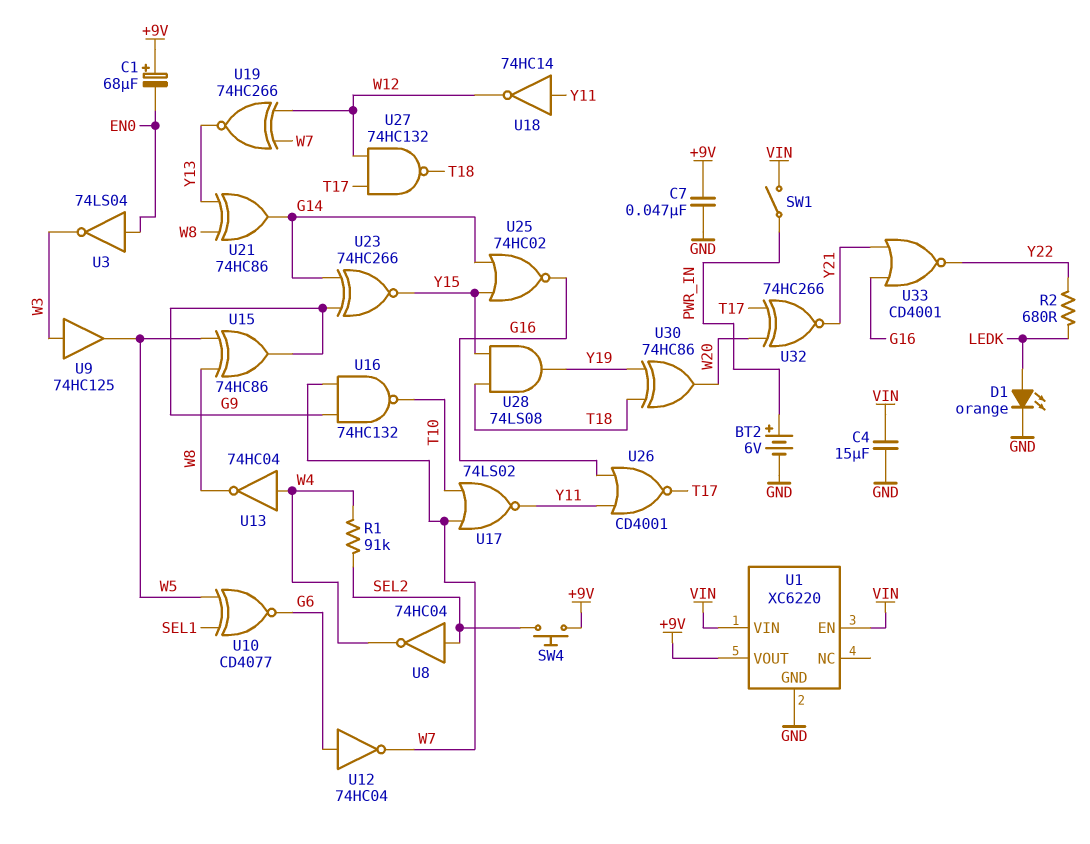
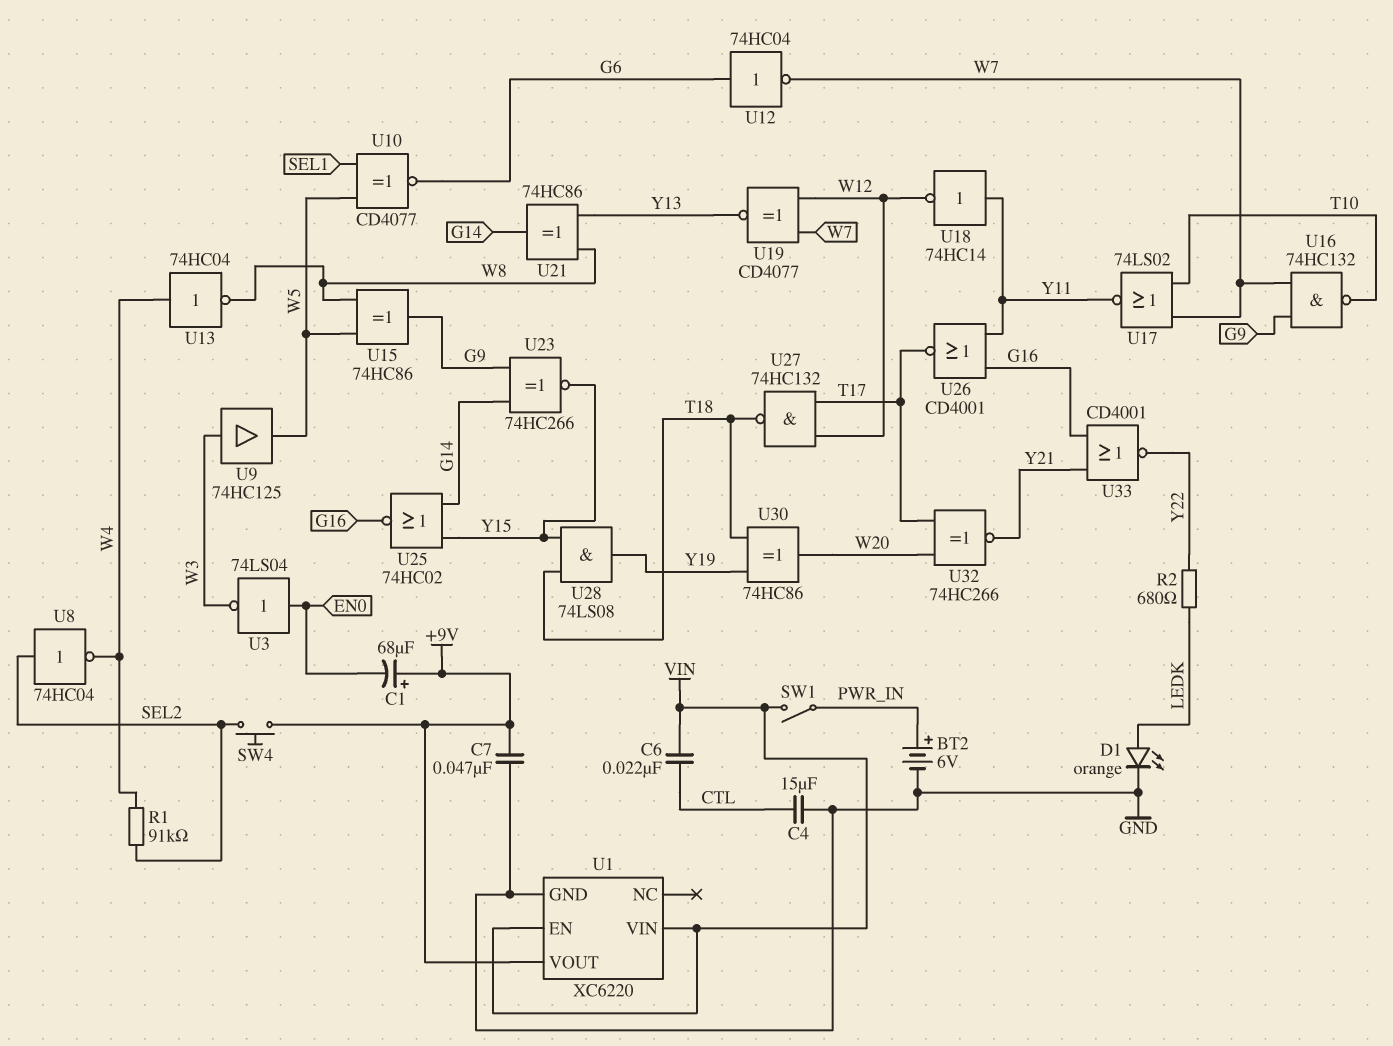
C4: 15uF (GND, VIN) -> 15uF (CTL, GND)
C6: none -> 22nF (CTL, VIN)
U19: XNOR 74HC266 (in W7, in W12, out Y13) -> XNOR CD4077 (in W7, in W12, out Y13)

